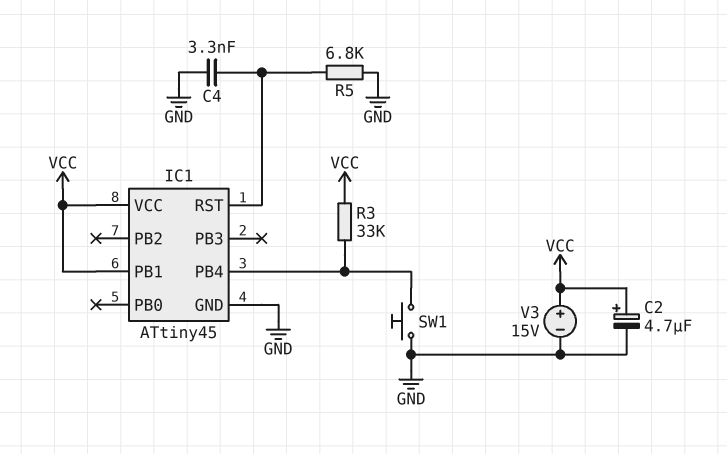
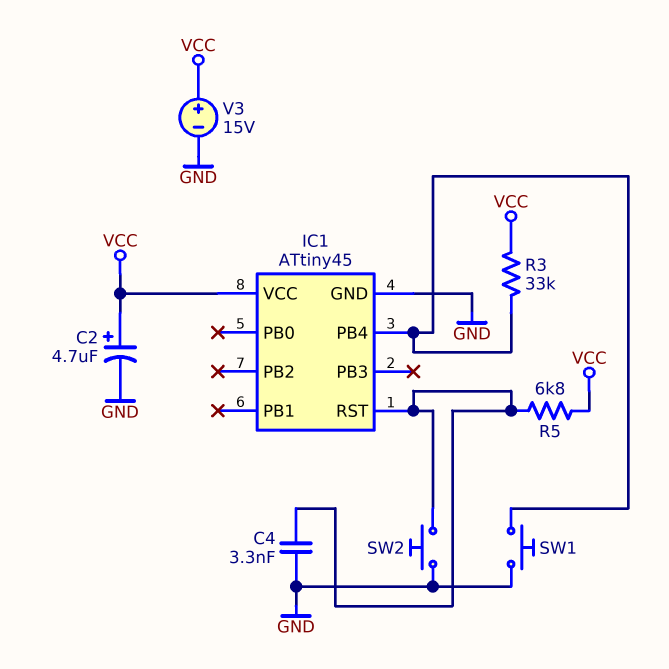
IC1 pin PB1: VCC -> none
R5: 6.8k (GND, IC1/RST) -> 6.8k (IC1/RST, VCC)
SW2: none -> button (GND, IC1/RST)

